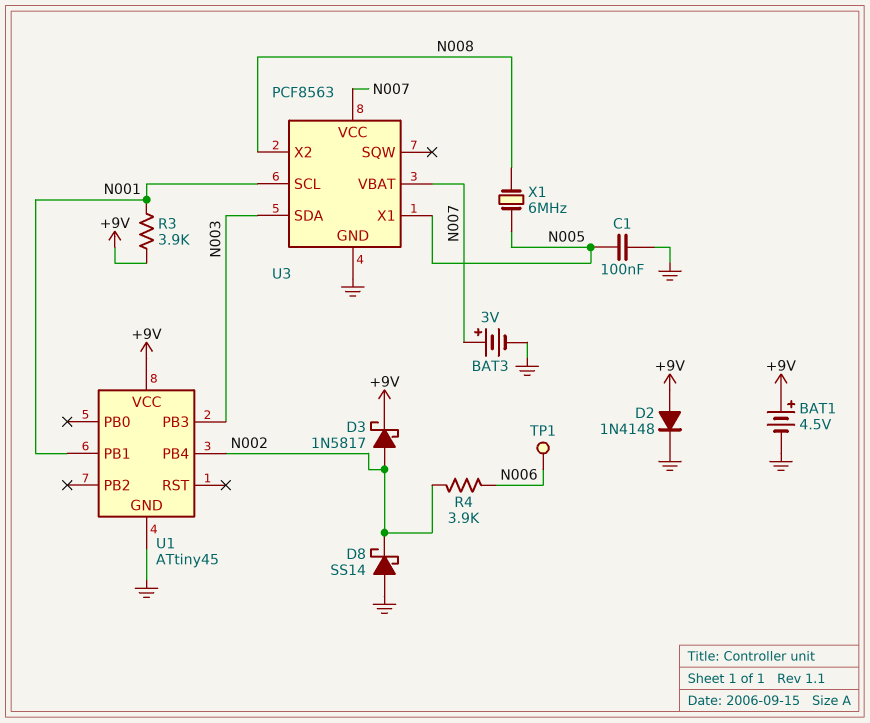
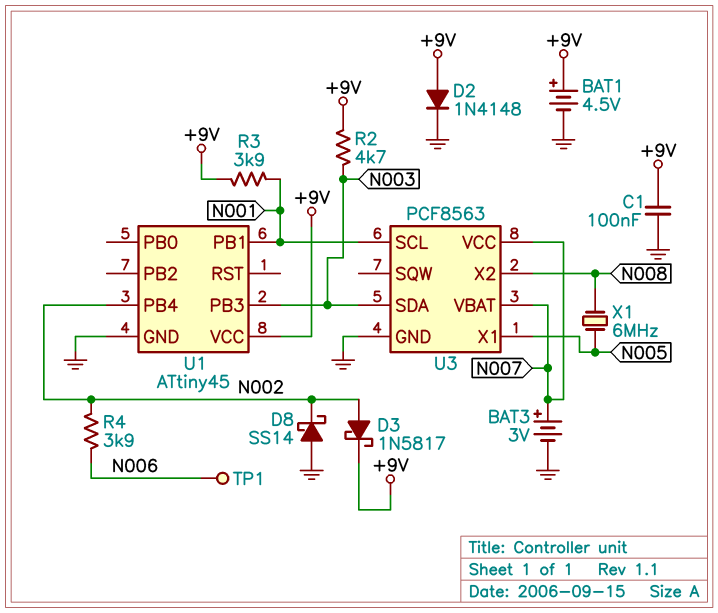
C1: 100nF (GND, N005) -> 100nF (+9V, GND)
R2: none -> 4.7k (+9V, N003)

